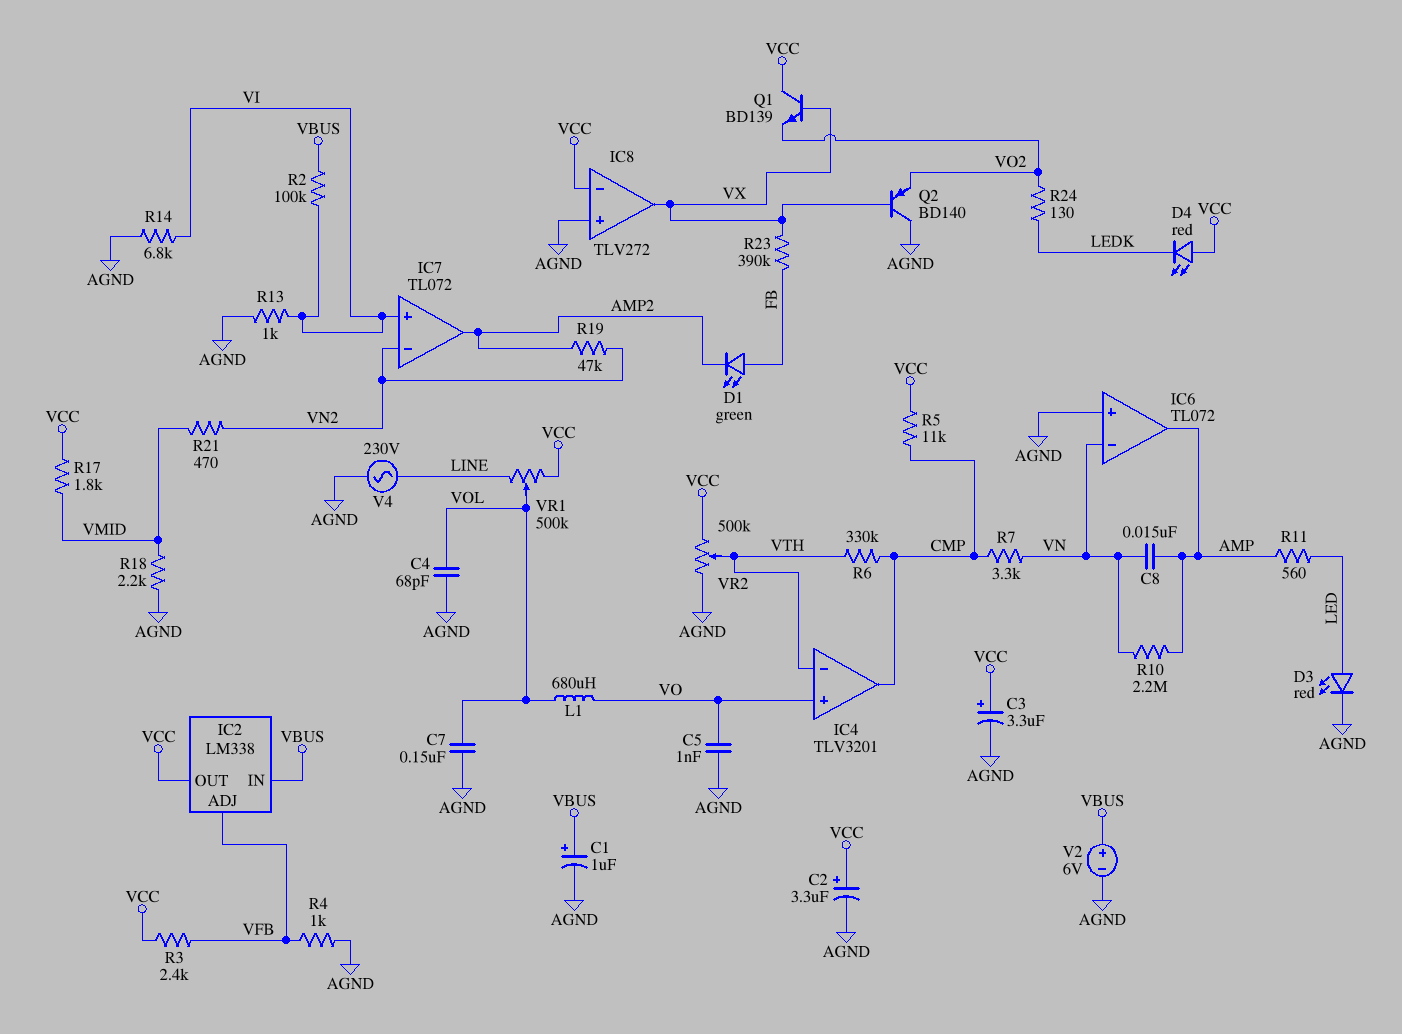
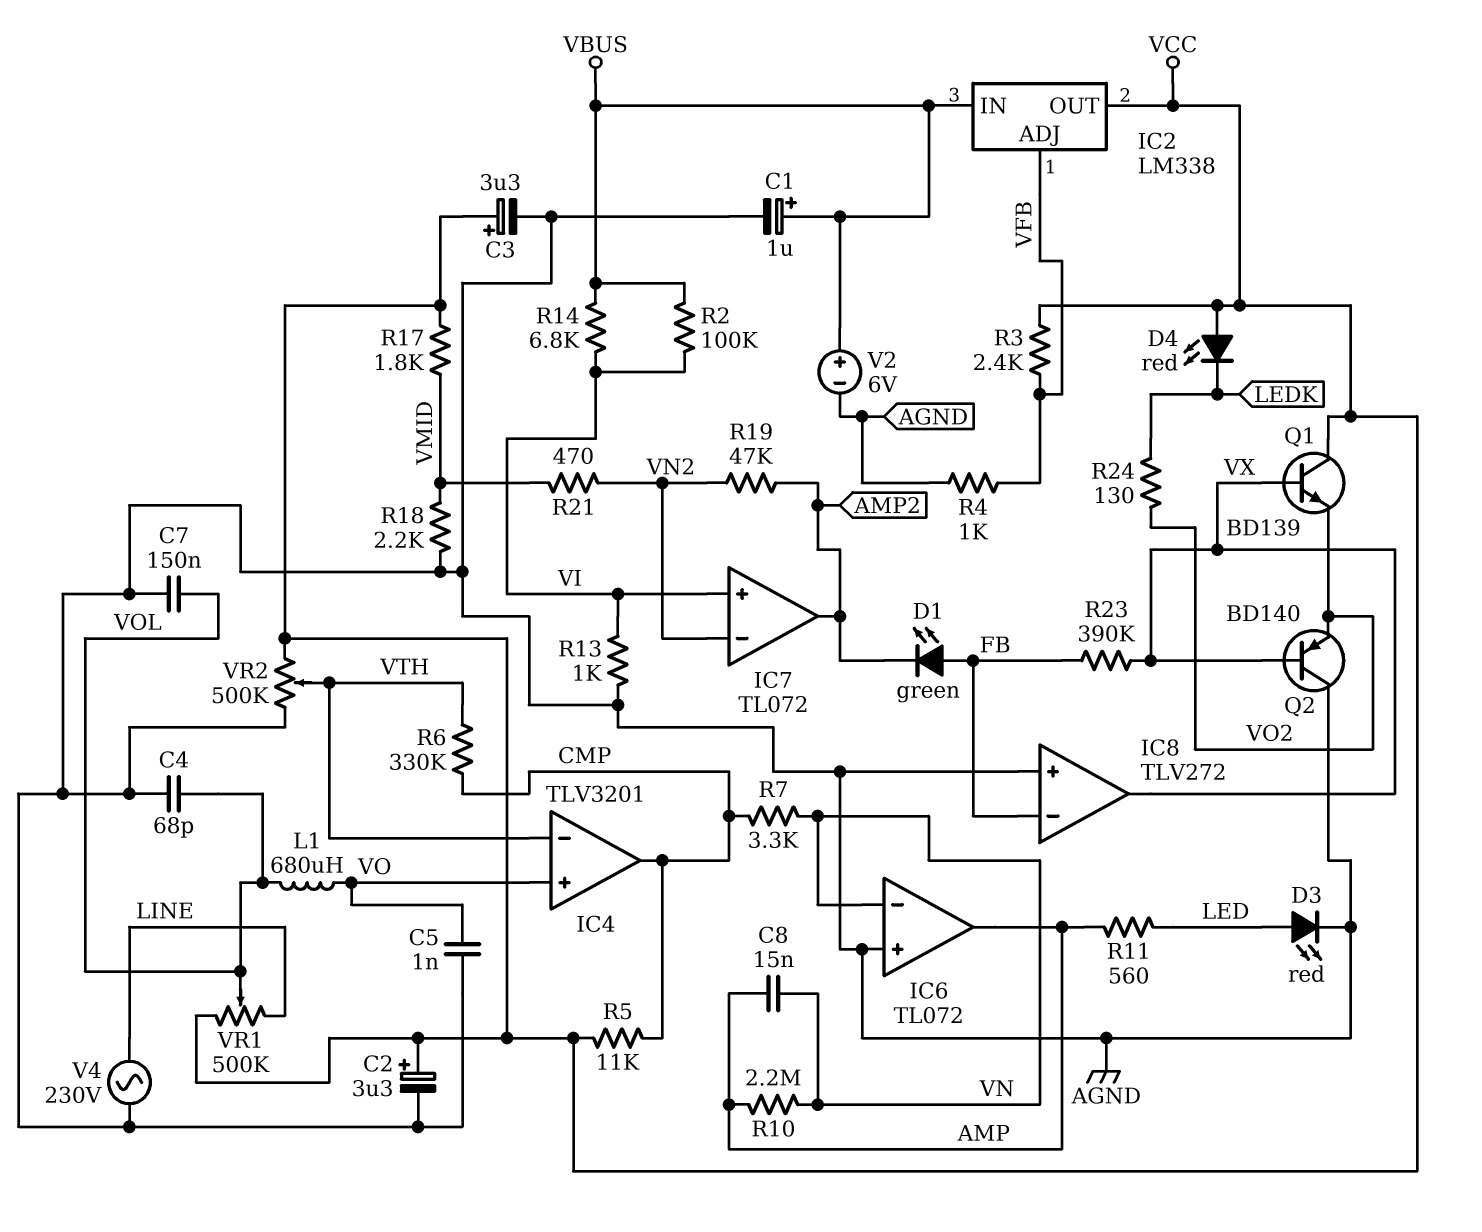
IC8 pin in-: VCC -> FB
R14: 6.8k (AGND, VI) -> 6.8k (VBUS, VI)

